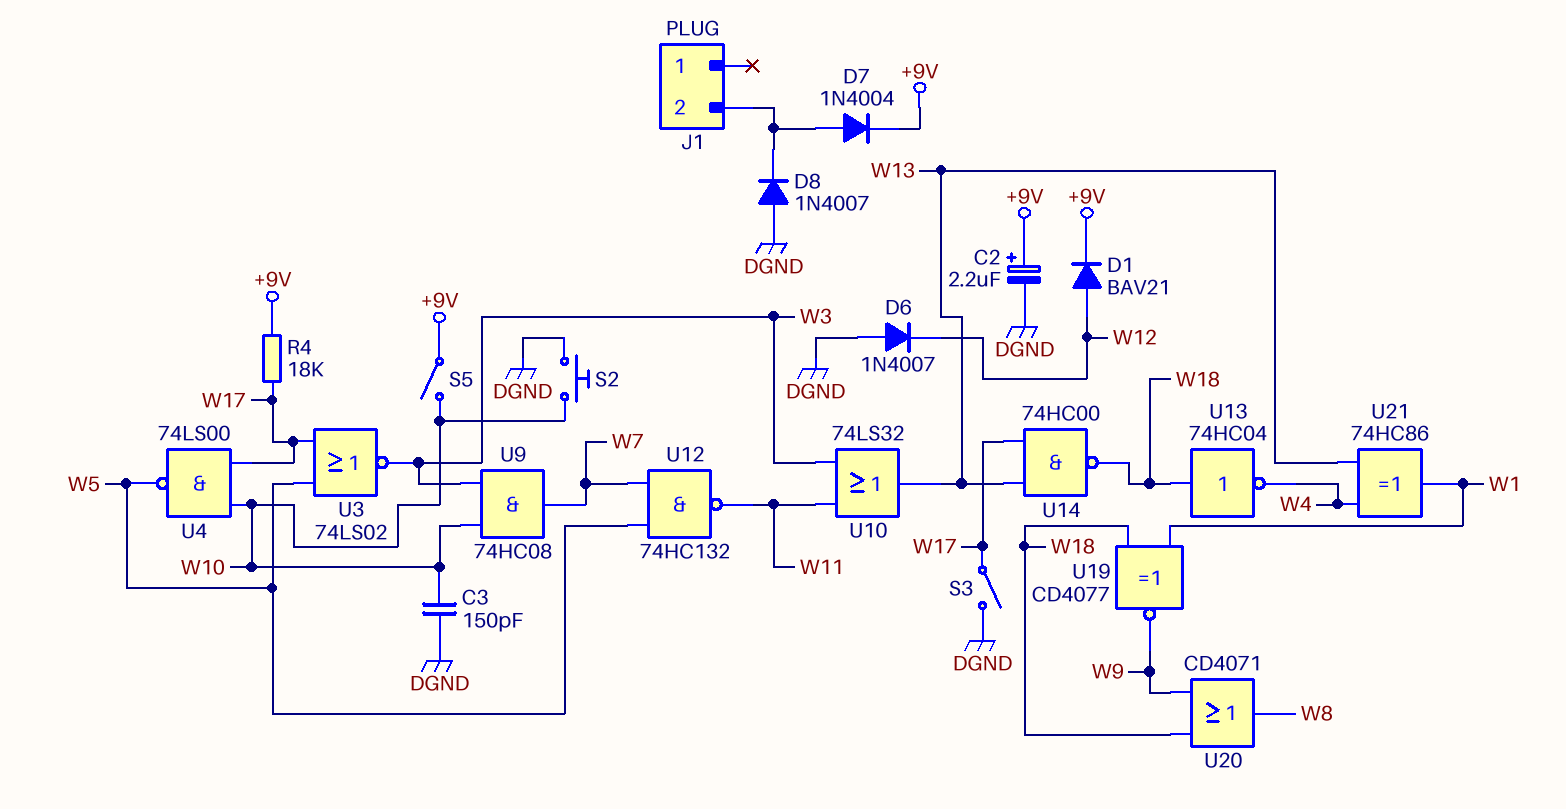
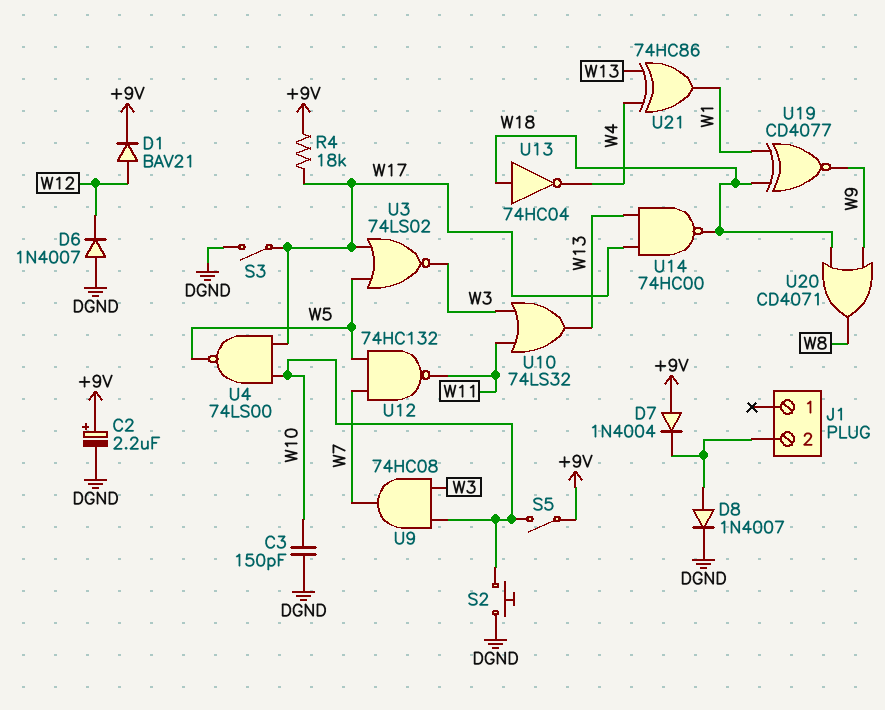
D7: diode 1N4004 (A J1/2, K +9V) -> diode 1N4004 (A +9V, K J1/2)
D8: diode 1N4007 (A DGND, K J1/2) -> diode 1N4007 (A J1/2, K DGND)

